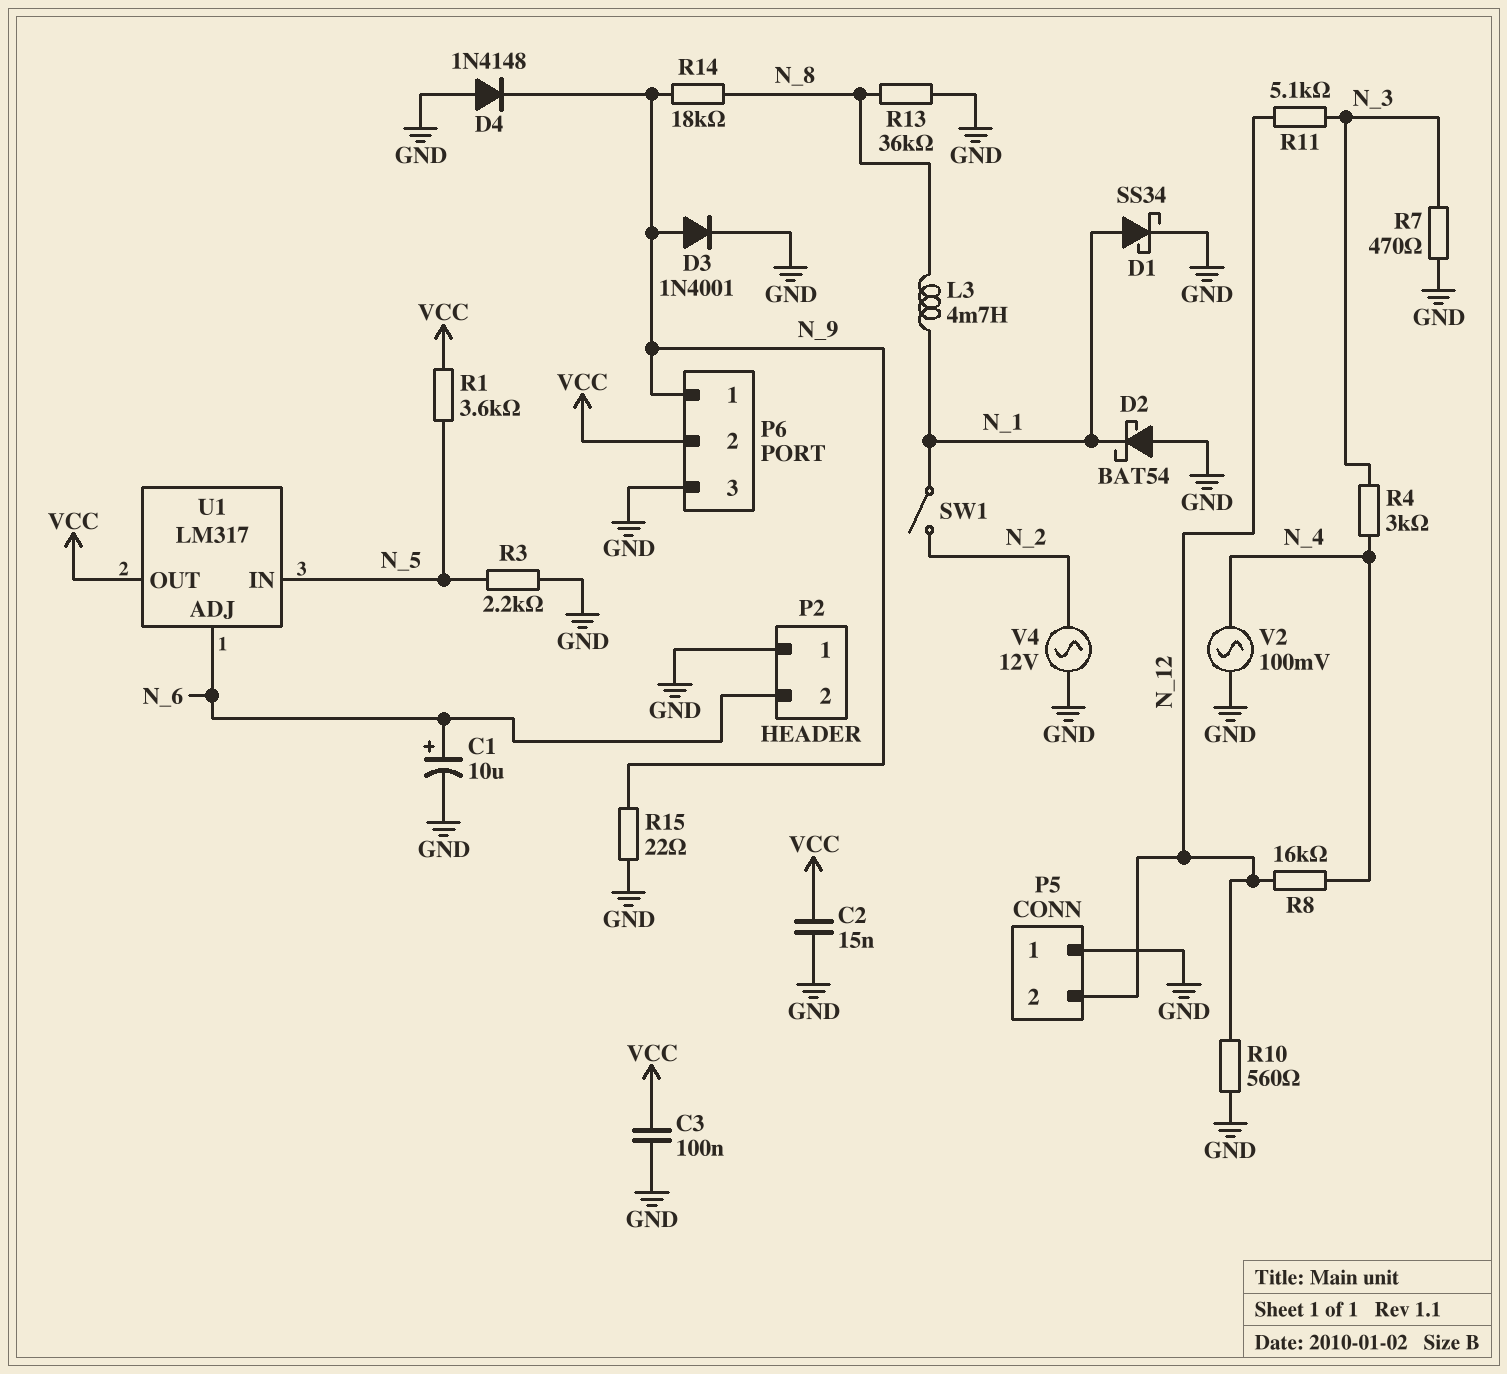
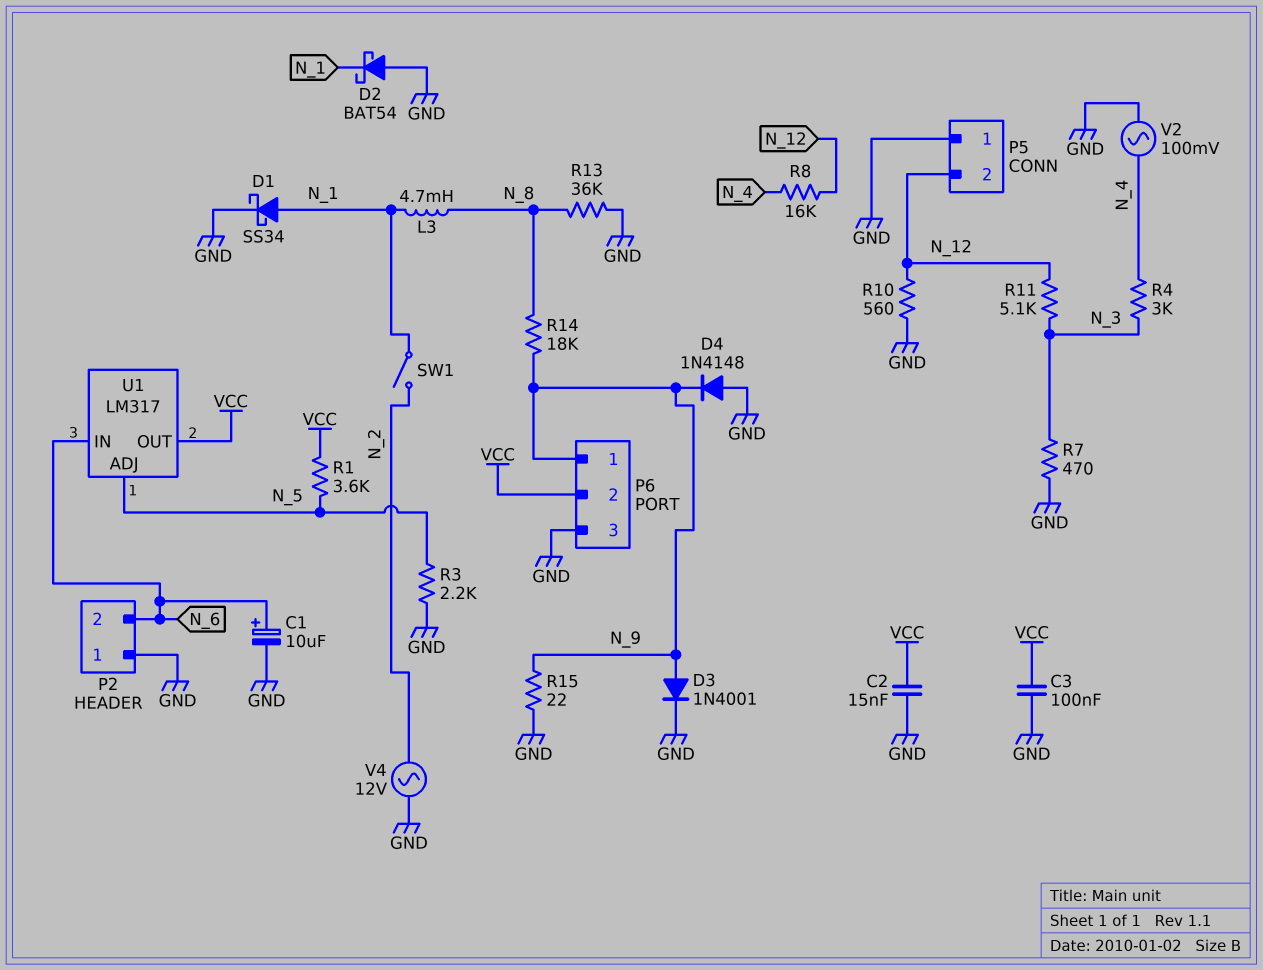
U1 pin ADJ: N_6 -> N_5
U1 pin IN: N_5 -> N_6

